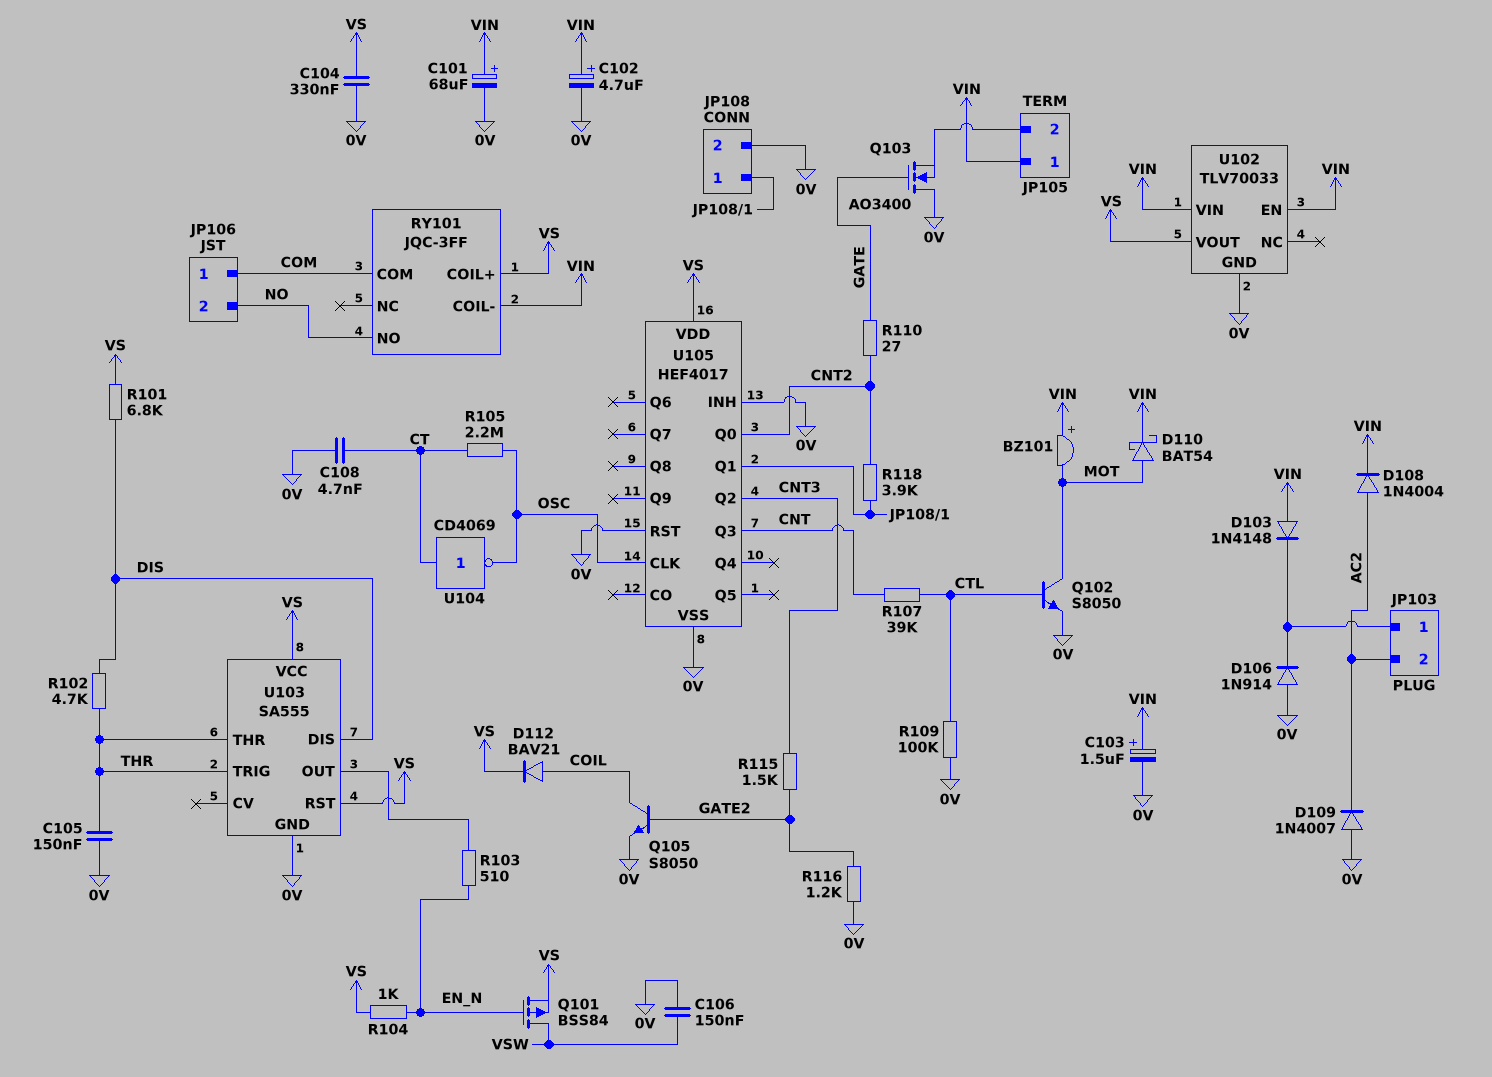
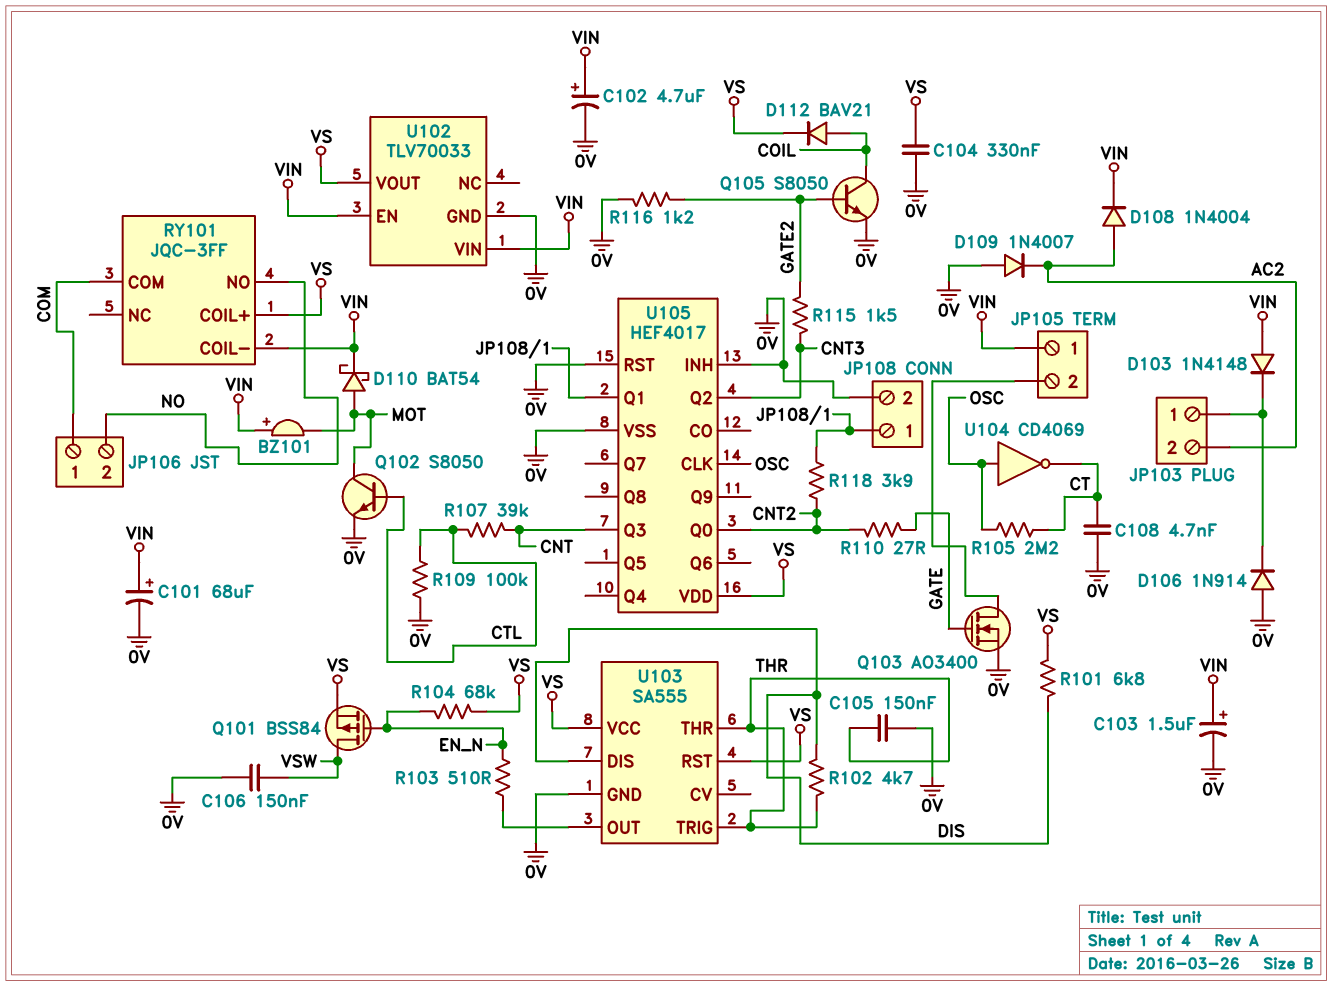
Q103: NMOS AO3400 (G GATE, D 0V, S JP105/2) -> NMOS AO3400 (G GATE, D JP105/2, S 0V)
R104: 1k (EN_N, VS) -> 68k (EN_N, VS)
U104: NOT CD4069 (in CT, out OSC) -> NOT CD4069 (in OSC, out CT)

